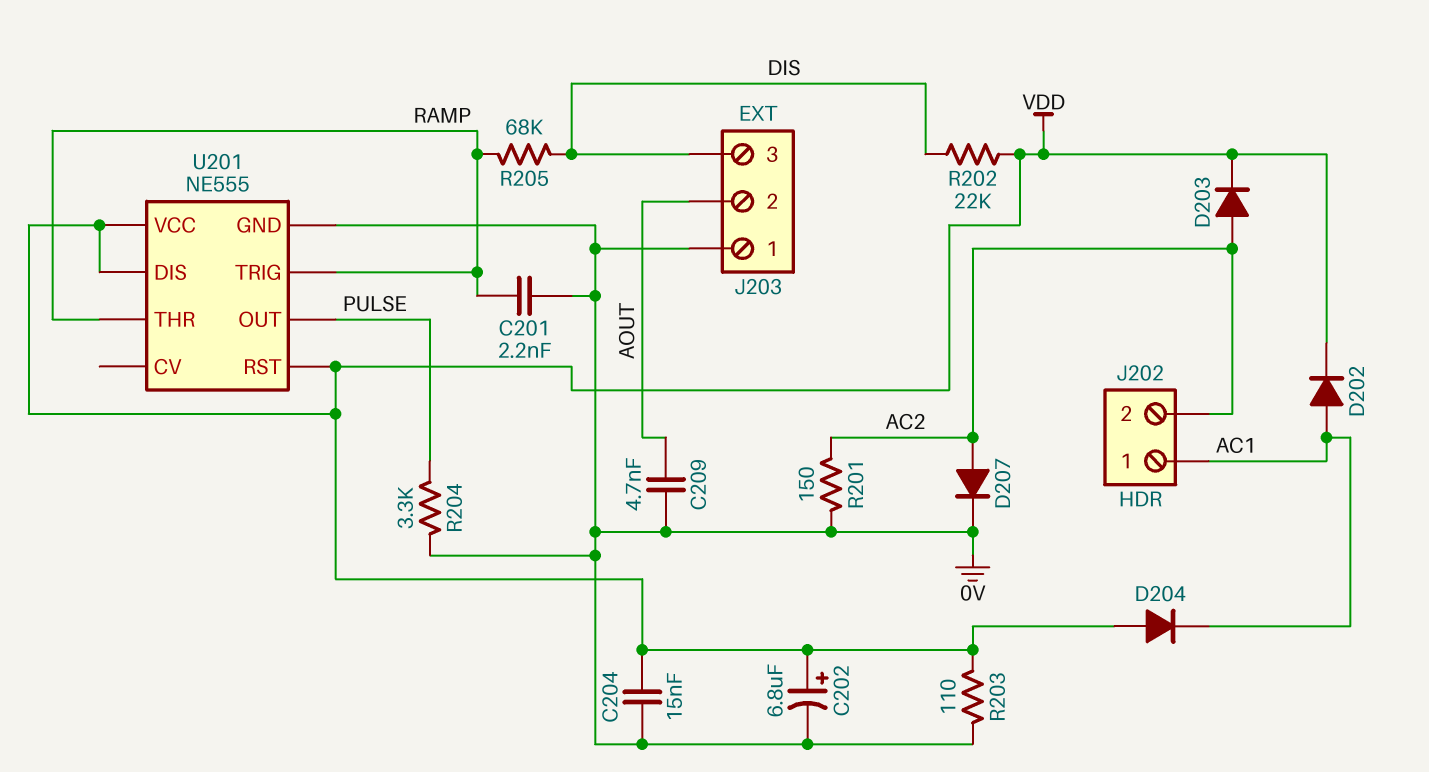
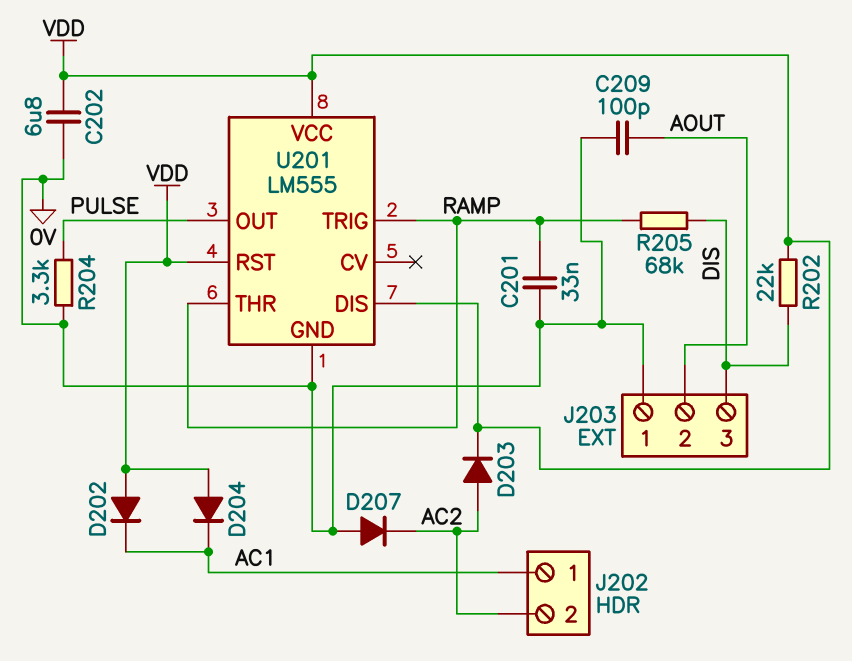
C201: 2.2nF (0V, RAMP) -> 33nF (0V, RAMP)
C202: 6.8uF (plus VDD, minus 0V) -> 6.8uF (0V, VDD)
C204: 15nF (0V, VDD) -> none
C209: 4.7nF (0V, AOUT) -> 100pF (0V, AOUT)
D202: diode (A AC1, K VDD) -> diode (A VDD, K AC1)
D207: diode (A AC2, K 0V) -> diode (A 0V, K AC2)
R201: 150 (0V, AC2) -> none
R203: 110 (0V, VDD) -> none
U201: NE555 -> LM555

